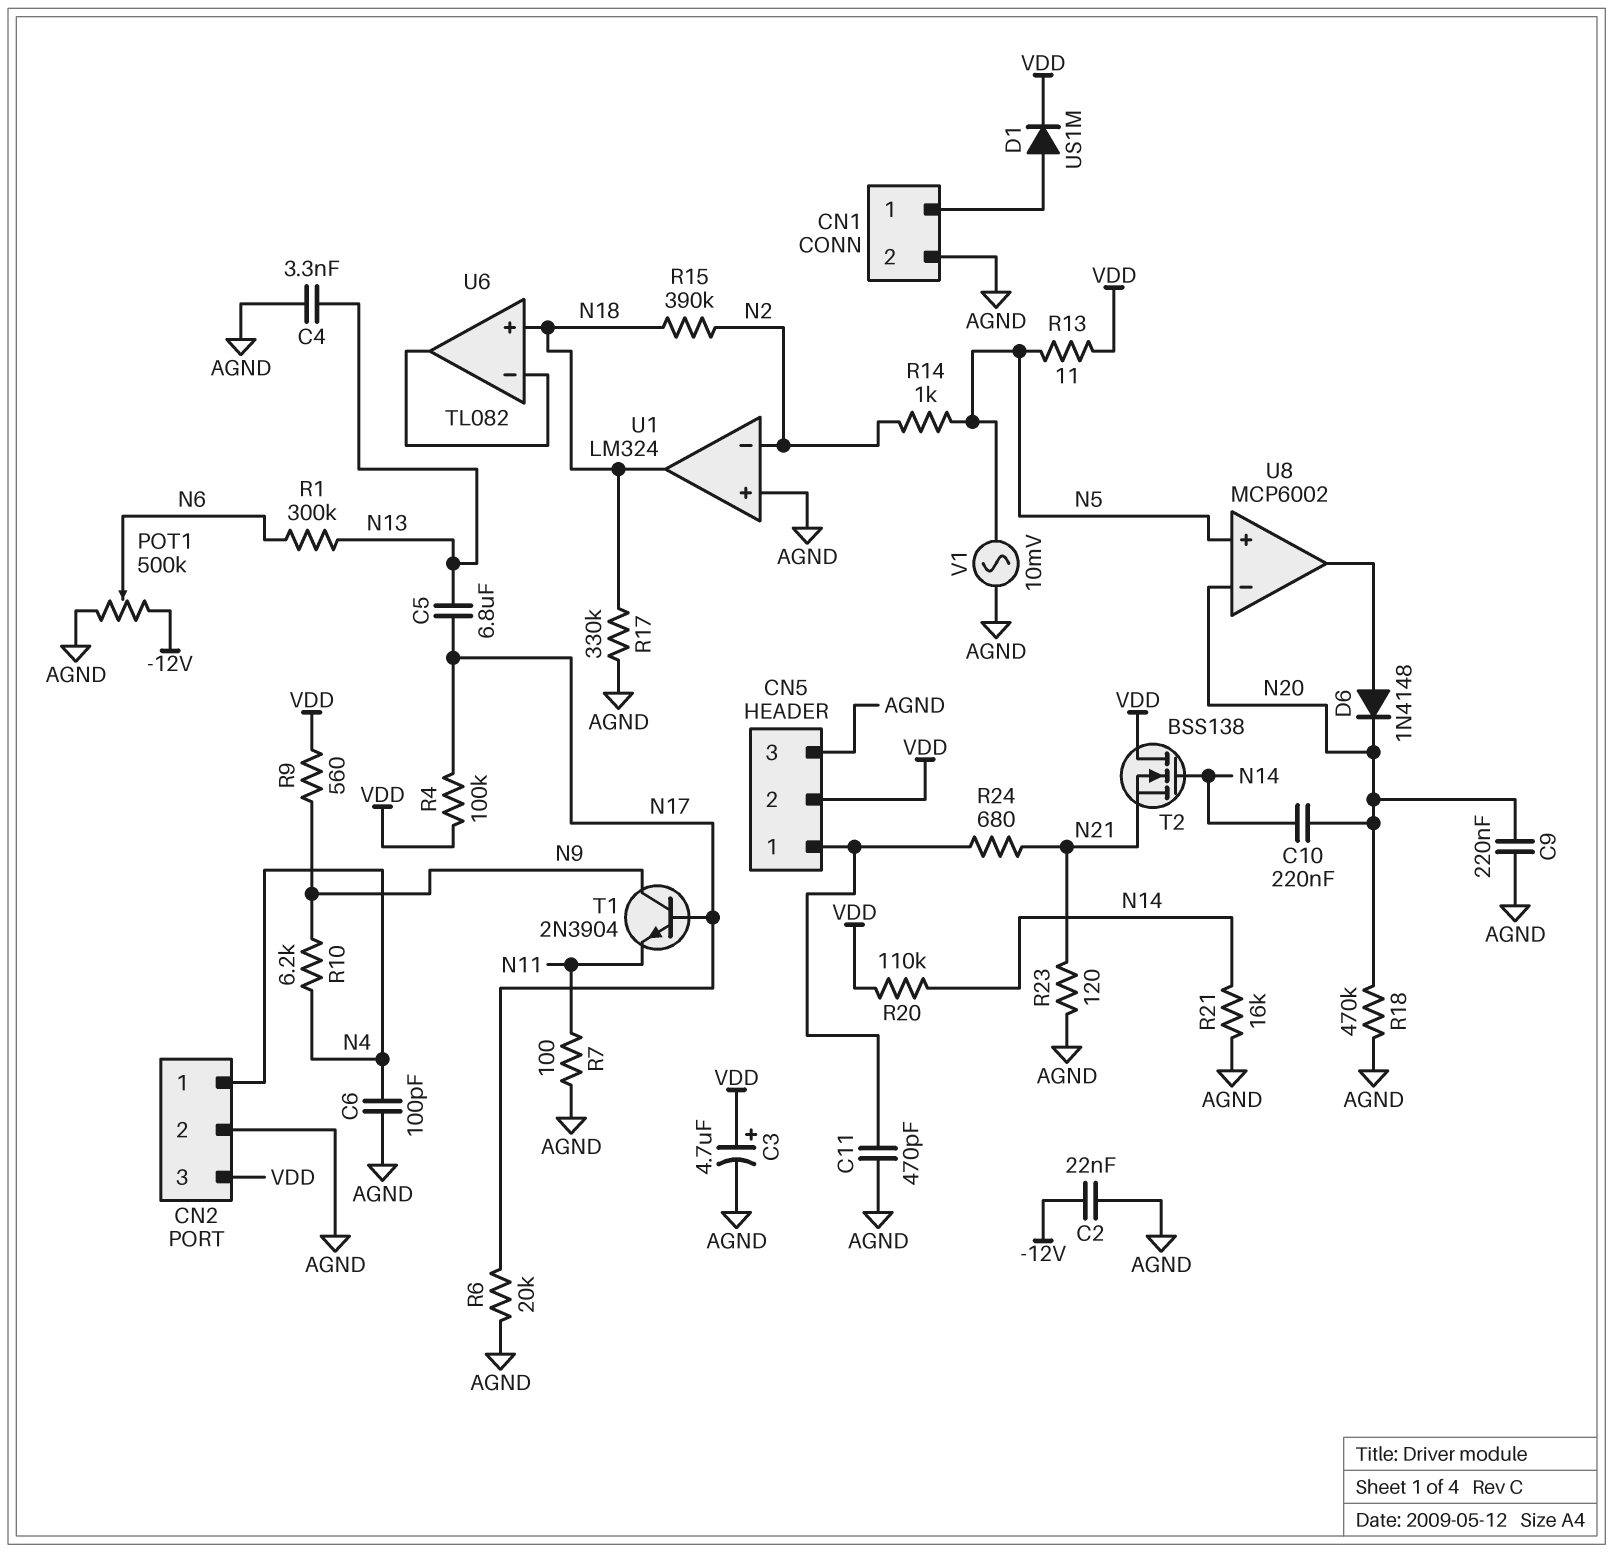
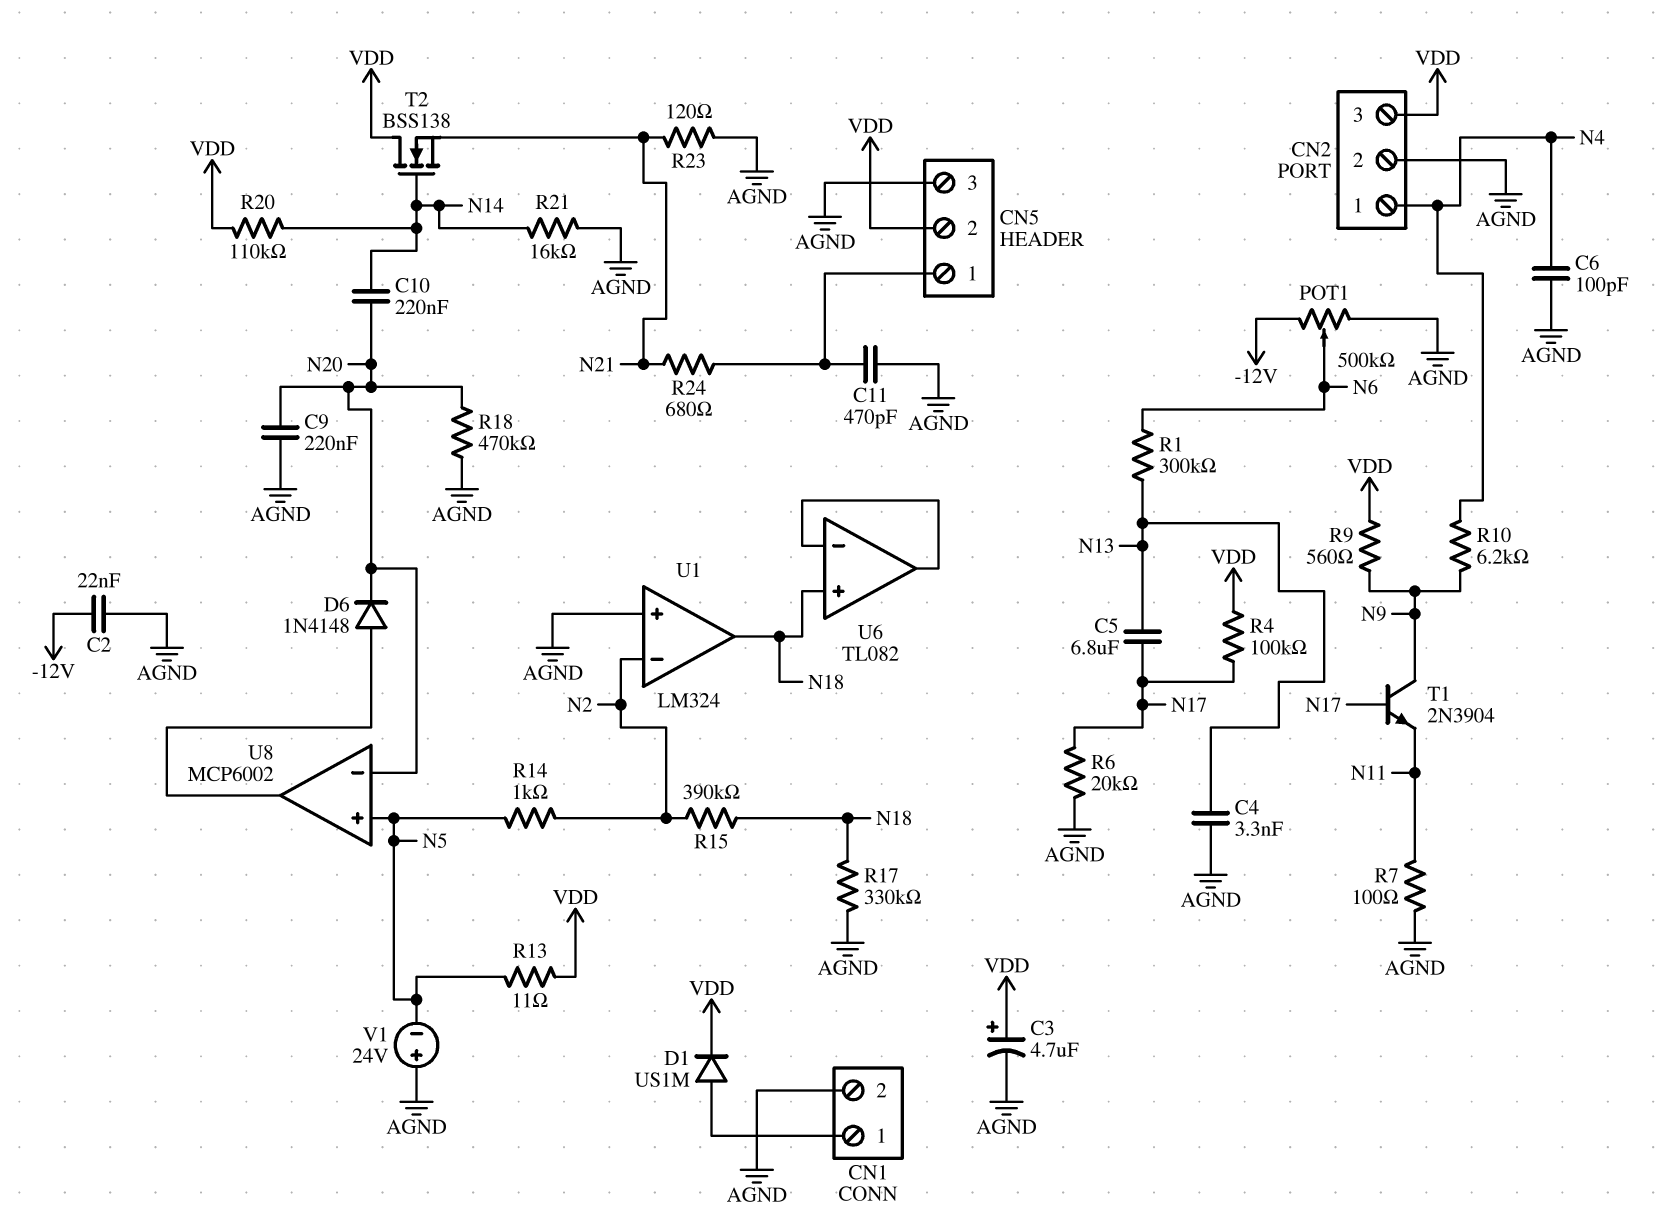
V1: AC 10mV (AGND, N5) -> 24V (plus AGND, minus N5)

